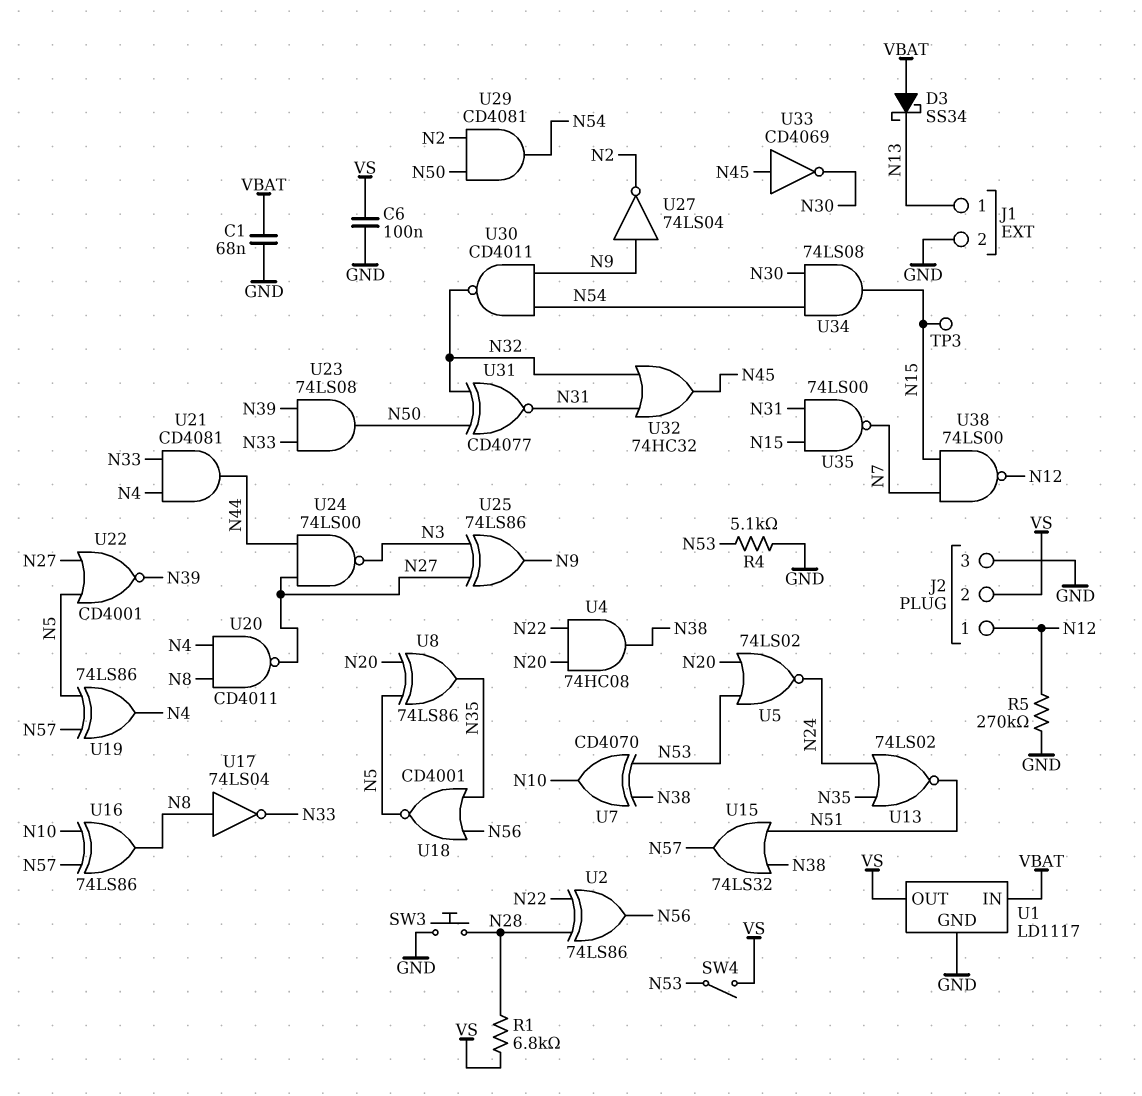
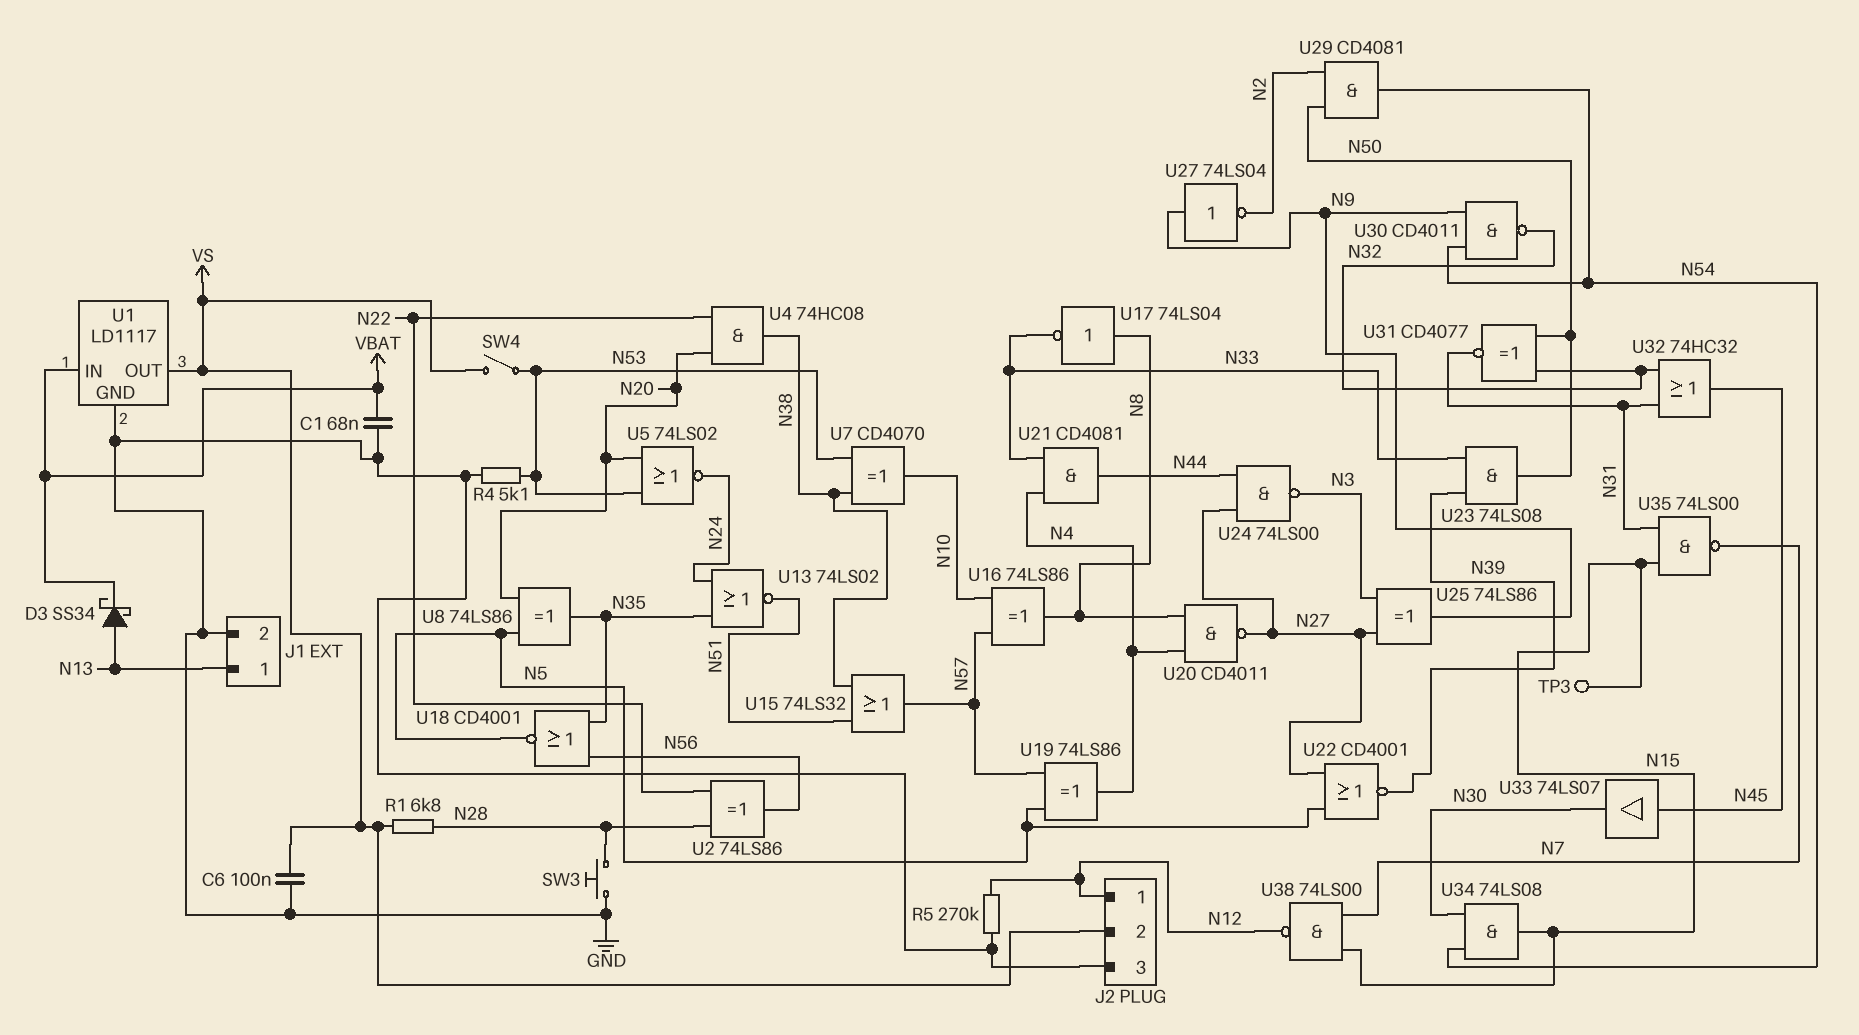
D3: schottky SS34 (A VBAT, K N13) -> schottky SS34 (A N13, K VBAT)
U33: NOT CD4069 (in N45, out N30) -> buffer 74LS07 (in N45, out N30)

